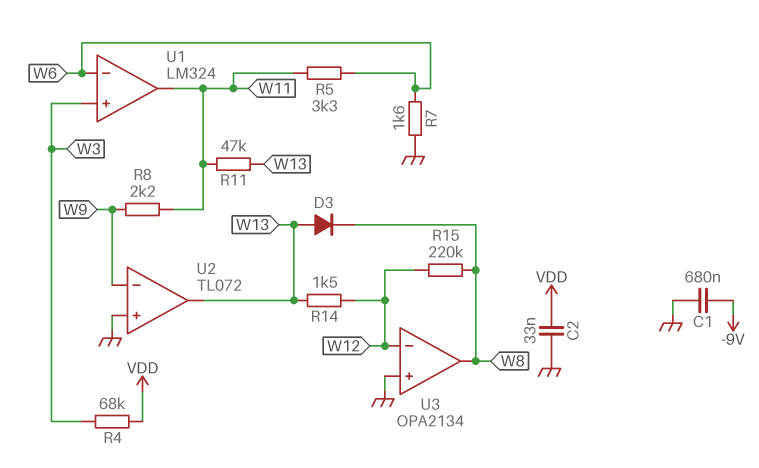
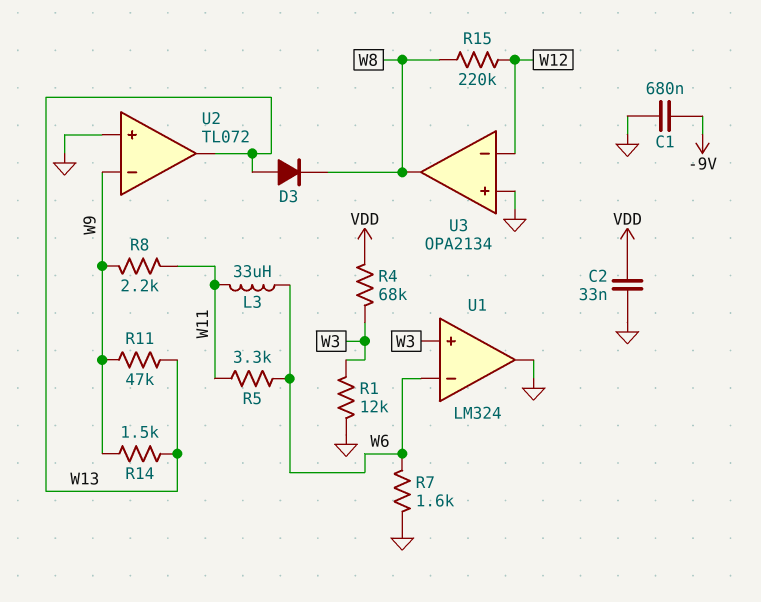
L3: none -> 33uH (W6, W11)
R1: none -> 12k (GND, W3)
R11: 47k (W11, W13) -> 47k (W9, W13)
R14: 1.5k (W12, W13) -> 1.5k (W9, W13)
U1 pin out: W11 -> GND

